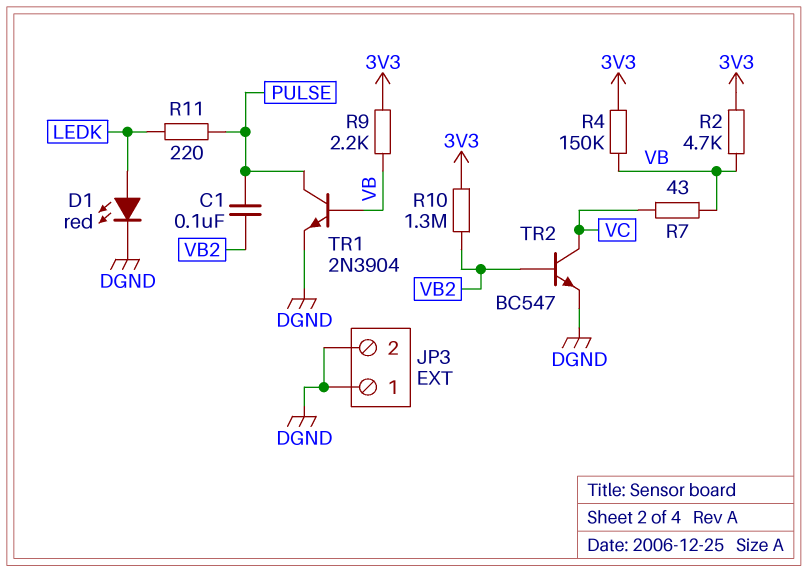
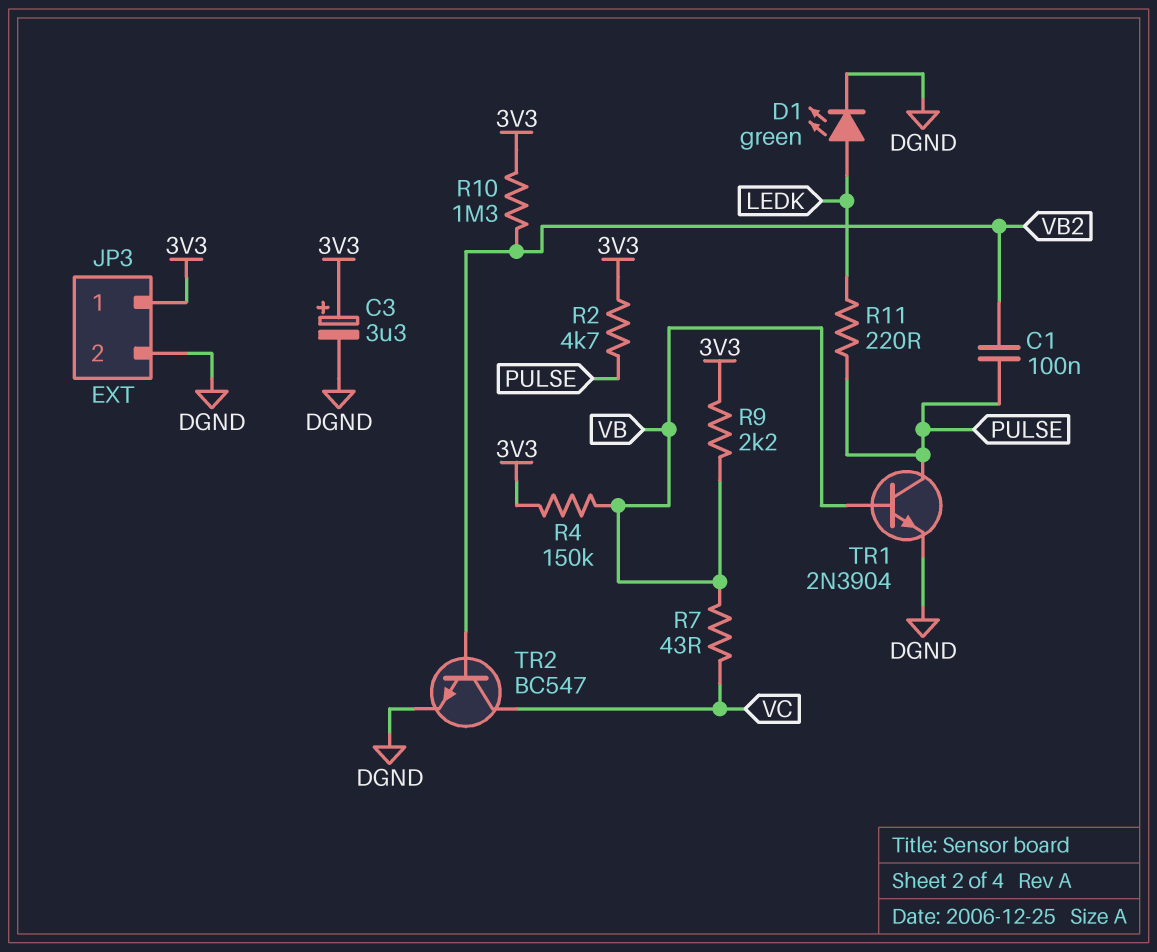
C3: none -> 3.3uF (plus 3V3, minus DGND)
D1: LED red (A LEDK, K DGND) -> LED green (A LEDK, K DGND)
JP3 pin 1: DGND -> 3V3
R2: 4.7k (3V3, VB) -> 4.7k (3V3, PULSE)

